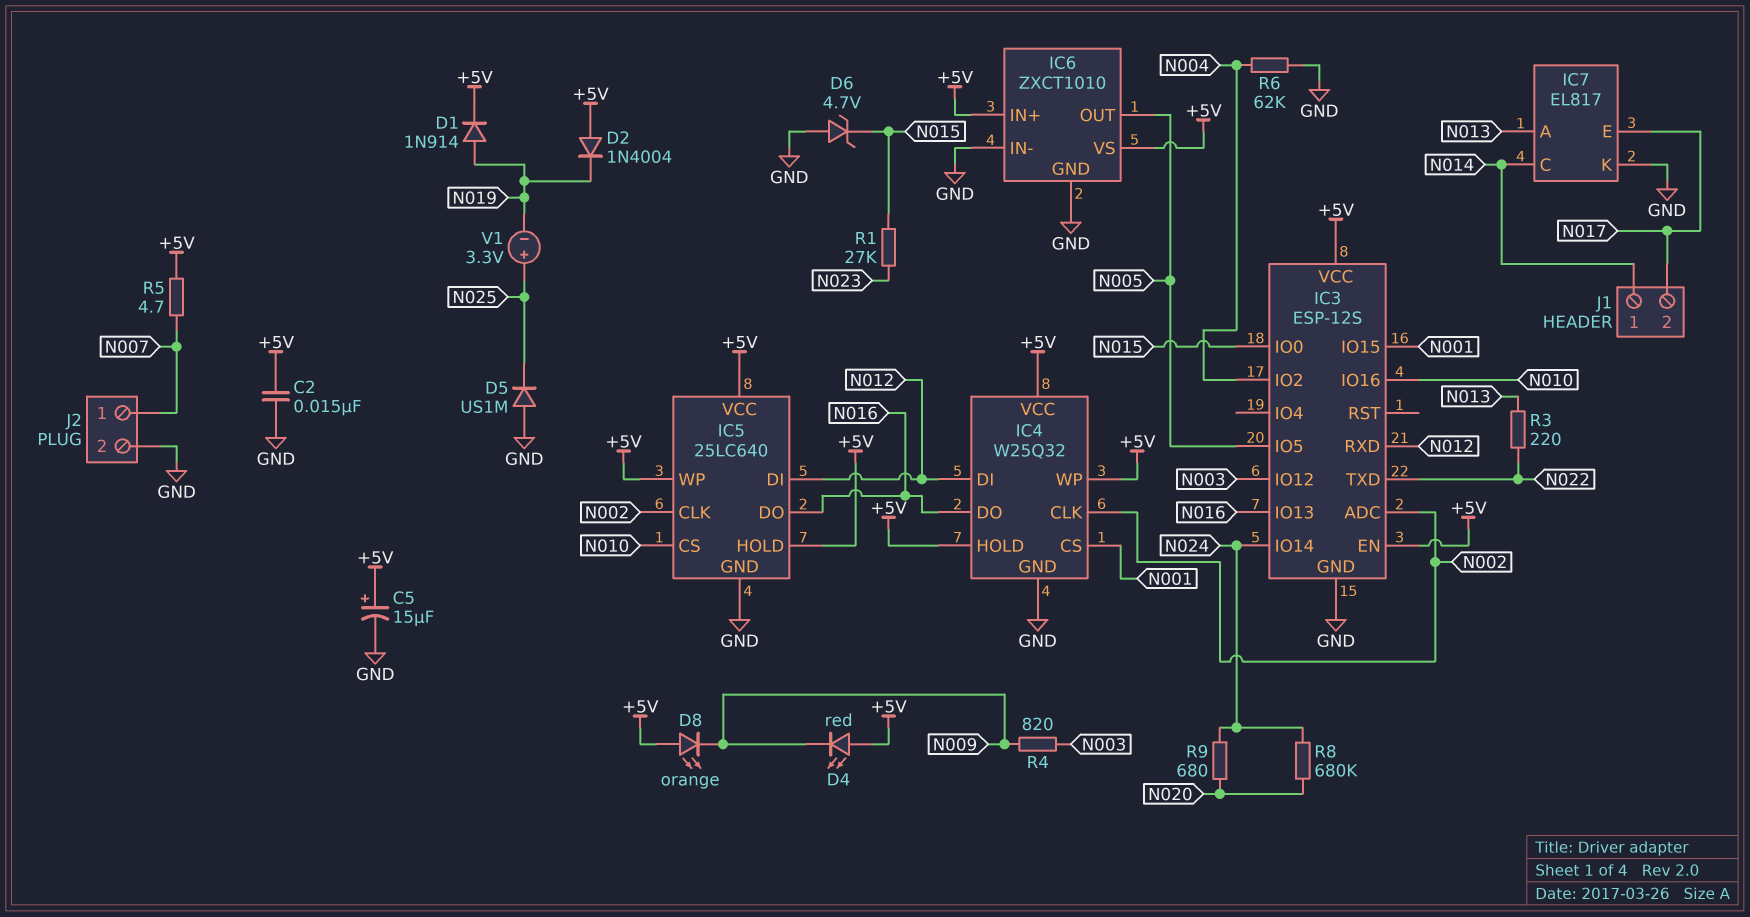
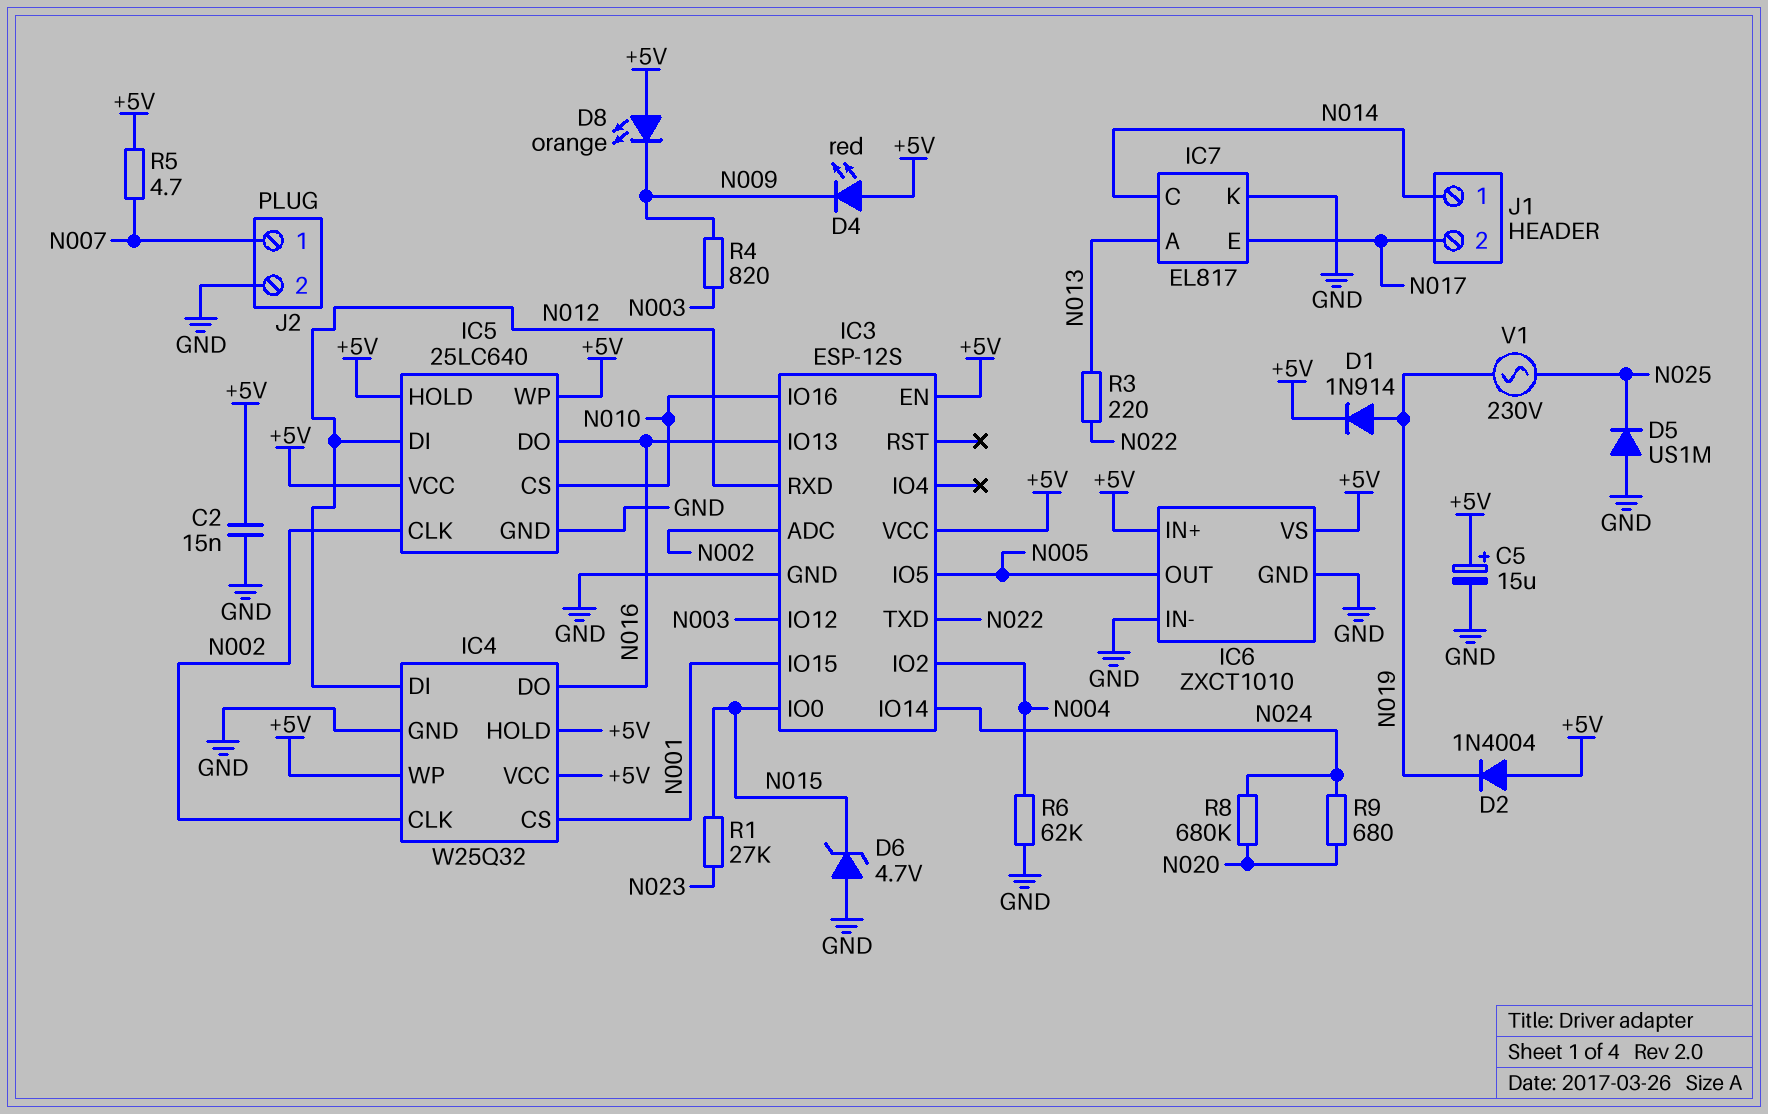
V1: 3.3V (plus N025, minus N019) -> AC 230V (N019, N025)

